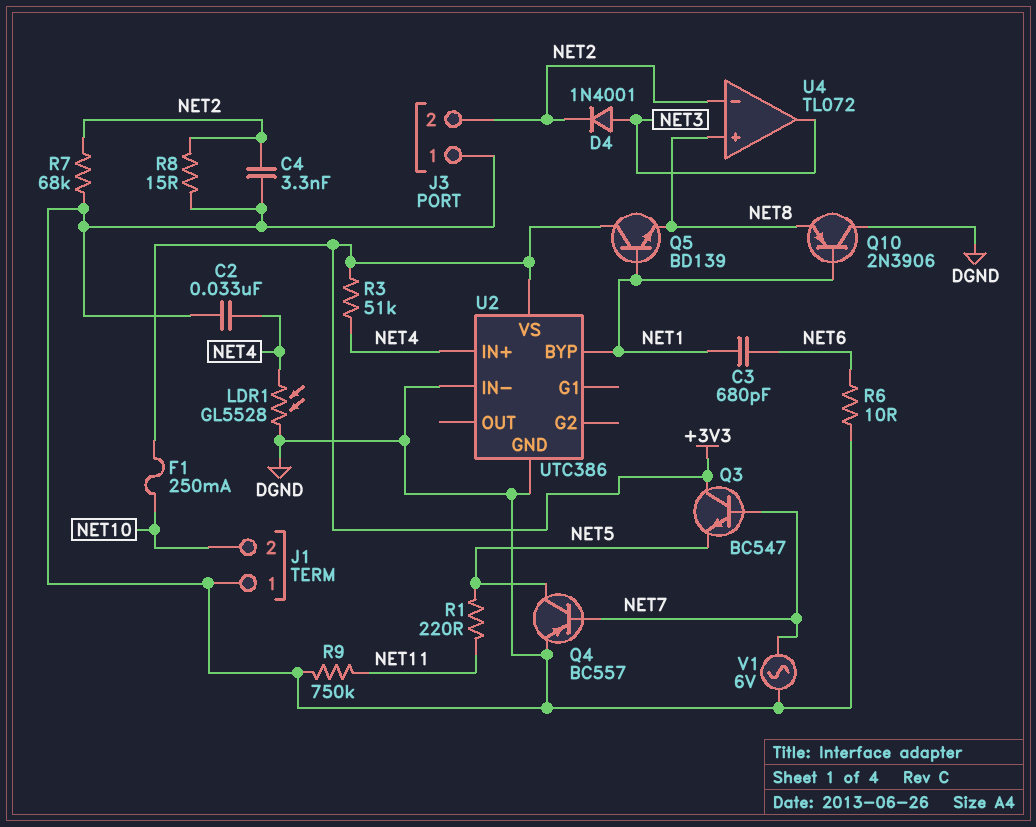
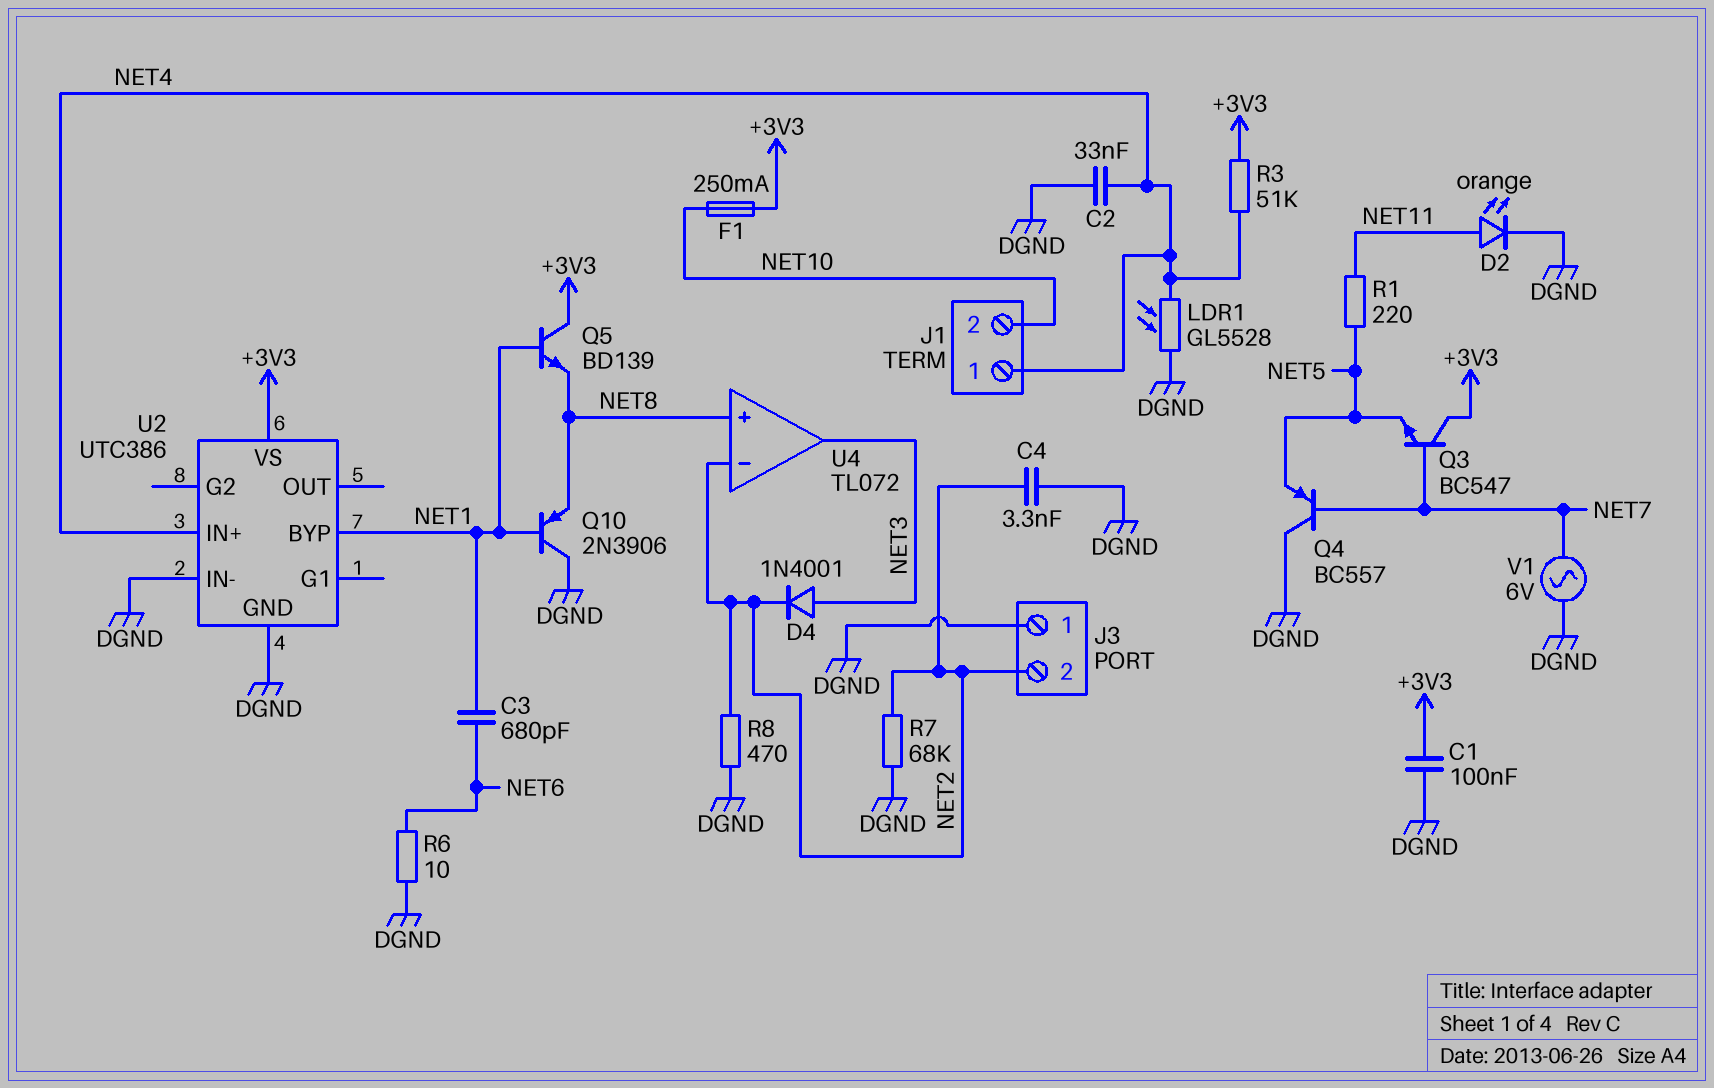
C1: none -> 100nF (+3V3, DGND)
D2: none -> LED orange (A NET11, K DGND)
J1 pin 1: DGND -> NET4
Q4: PNP BC557 (B NET7, C NET5, E DGND) -> PNP BC557 (B NET7, C DGND, E NET5)
R8: 15 (DGND, NET2) -> 470 (DGND, NET2)
R9: 750k (DGND, NET11) -> none

